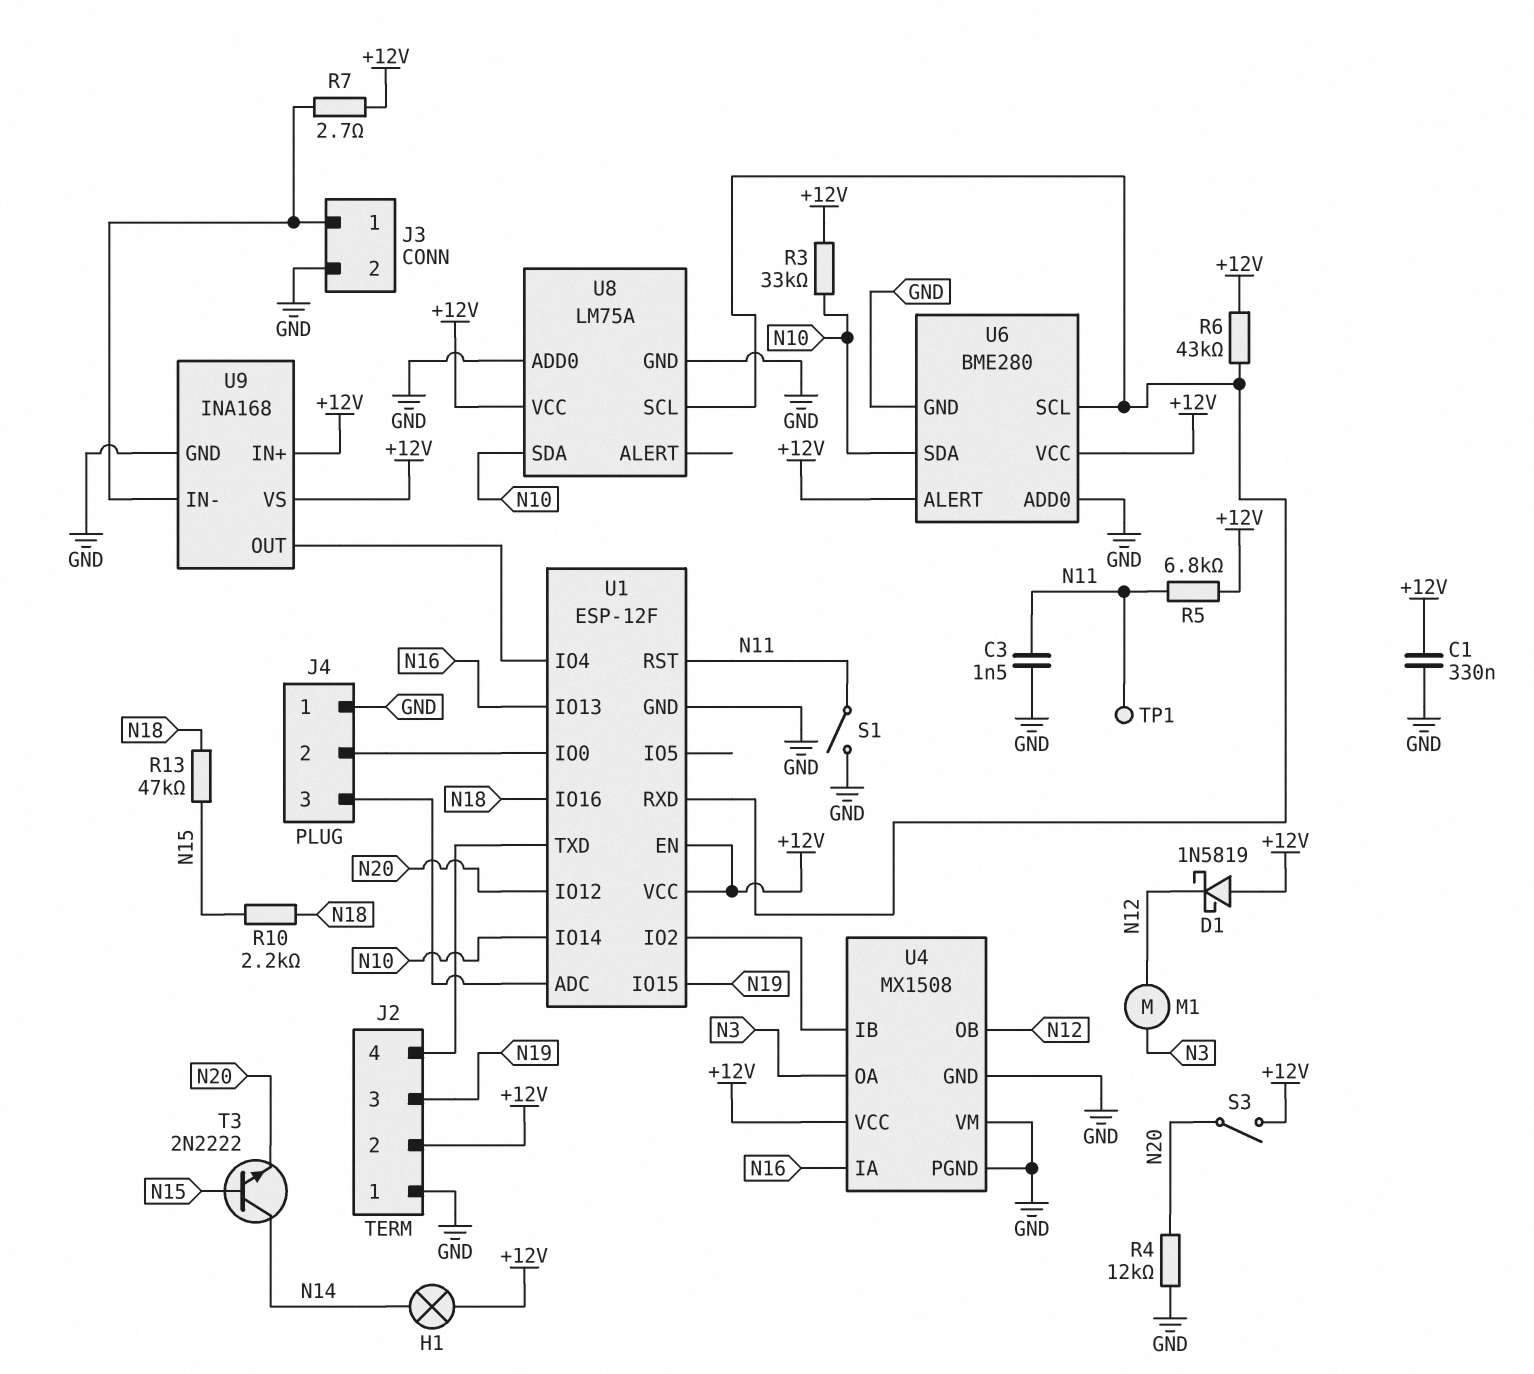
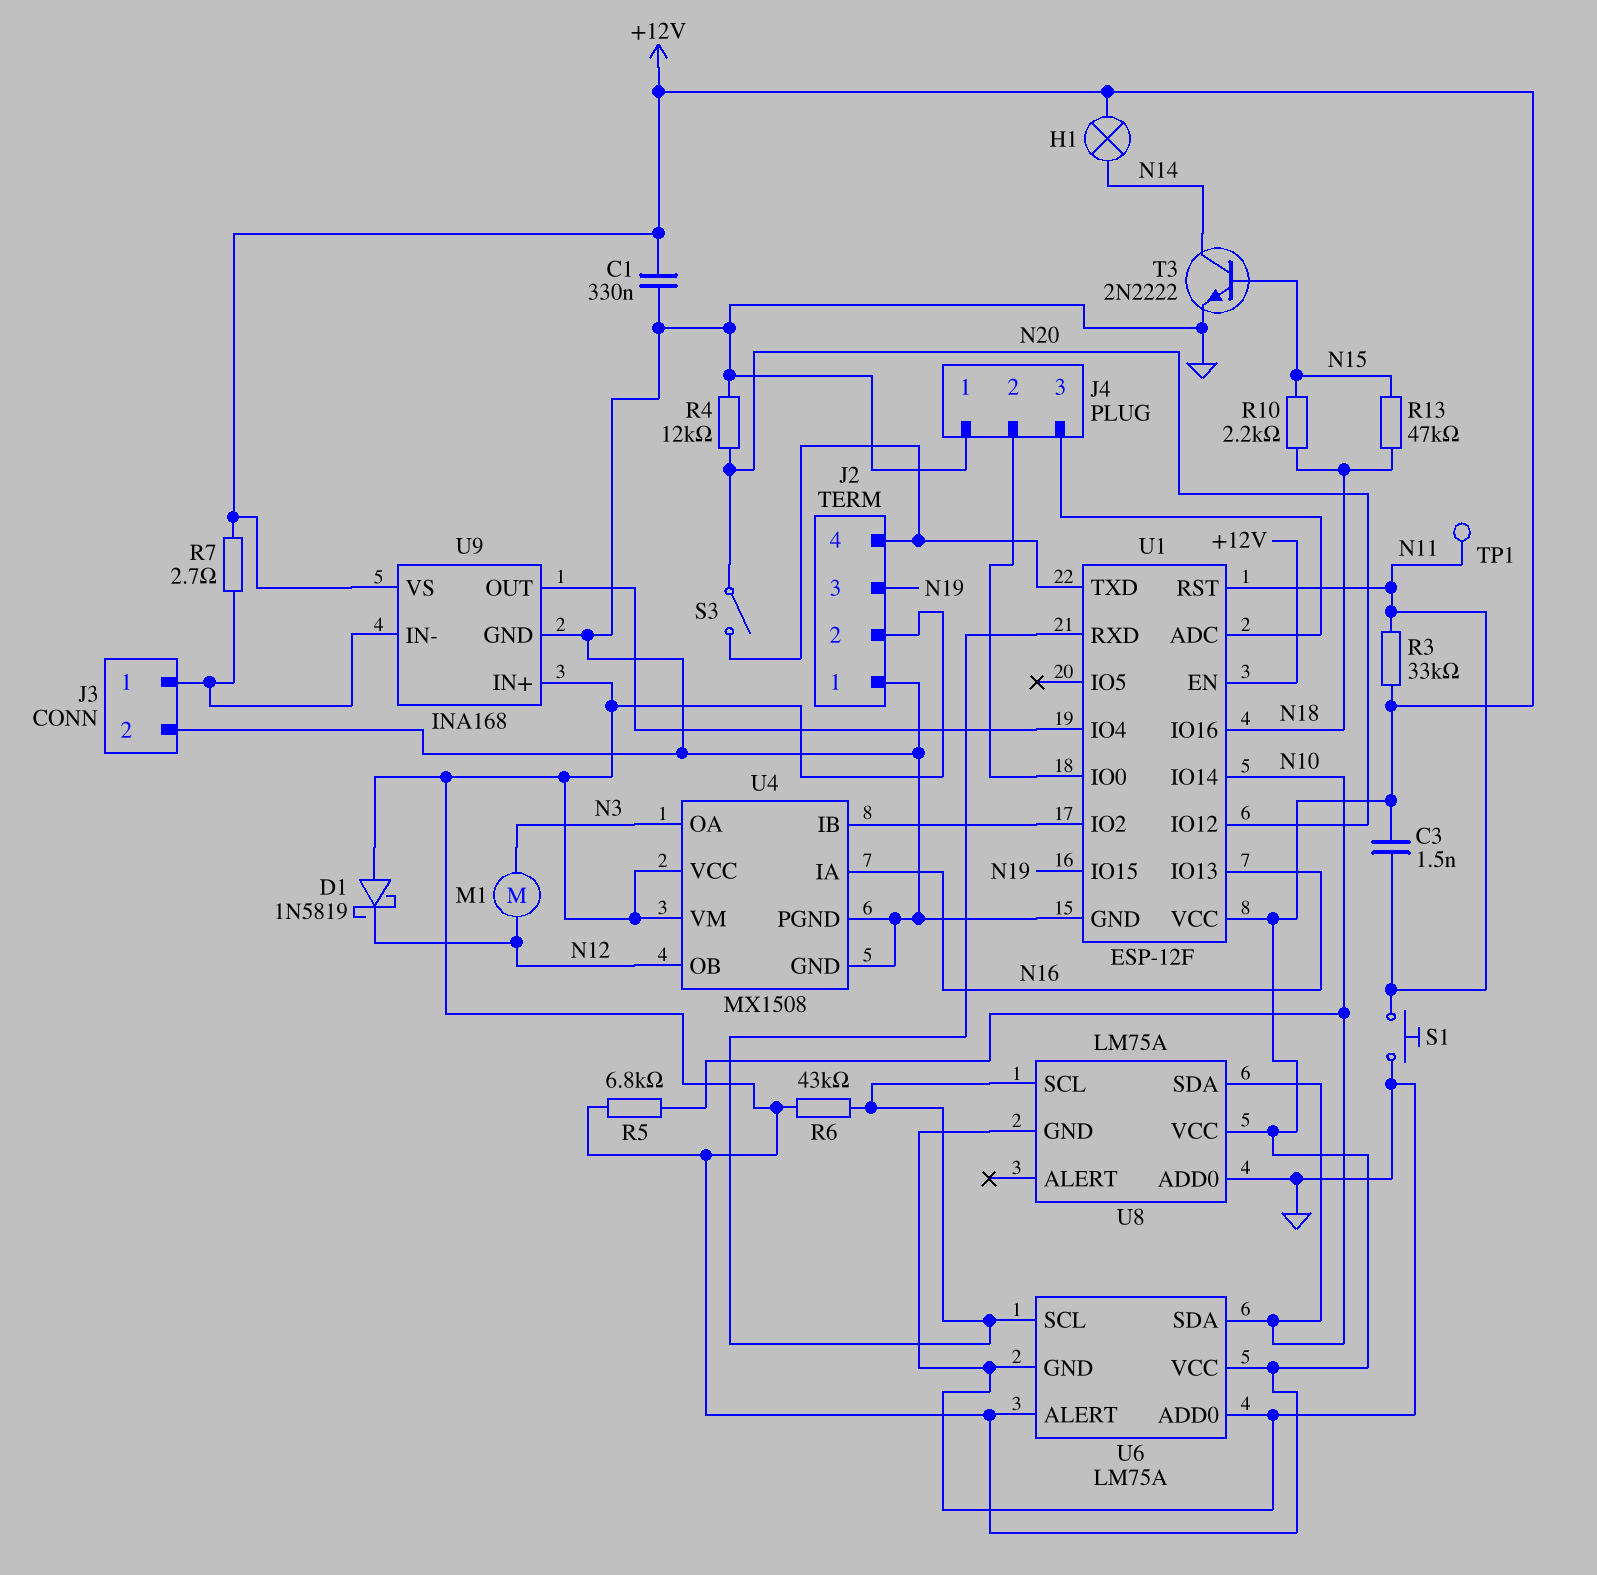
C3: 1.5nF (GND, N11) -> 1.5nF (+12V, N11)
R3: 33k (+12V, N10) -> 33k (+12V, N11)
R5: 6.8k (+12V, N11) -> 6.8k (+12V, N10)
S1: switch (GND, N11) -> button (GND, N11)
S3: switch (+12V, N20) -> switch (J2/4, N20)
T3: NPN 2N2222 (B N15, C N14, E N20) -> NPN 2N2222 (B N15, C N14, E GND)
U4 pin VM: GND -> +12V
U6: BME280 -> LM75A

